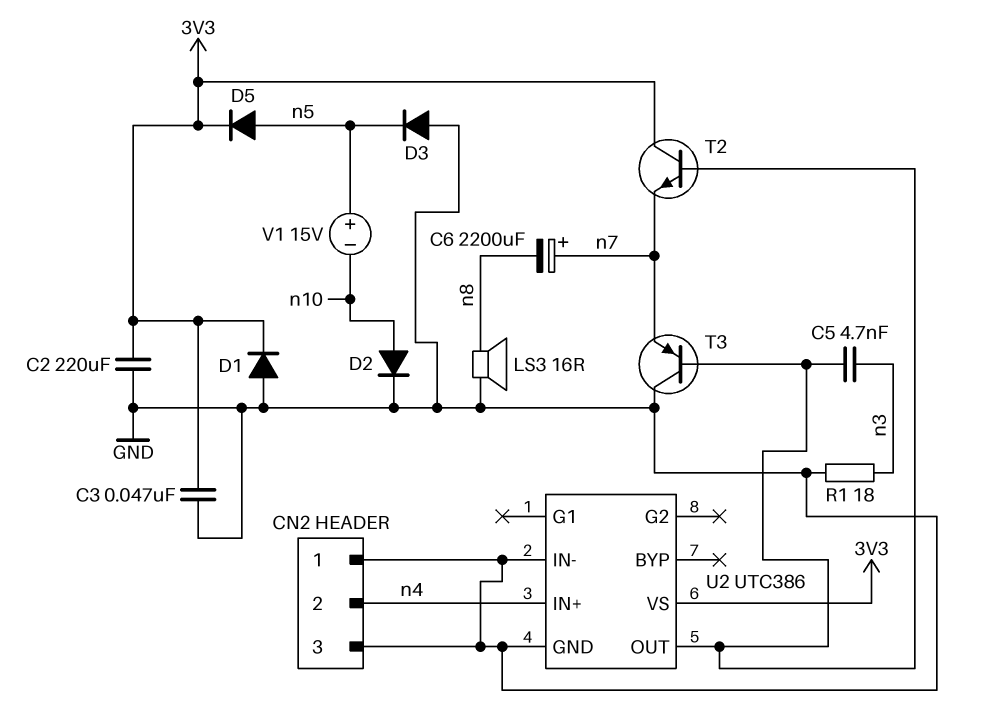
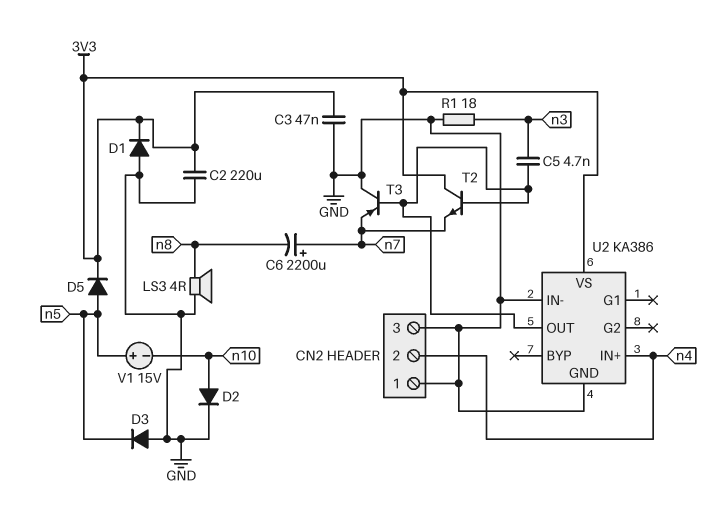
LS3: speaker 16R (GND, n8) -> speaker 4R (GND, n8)
U2: UTC386 -> KA386

